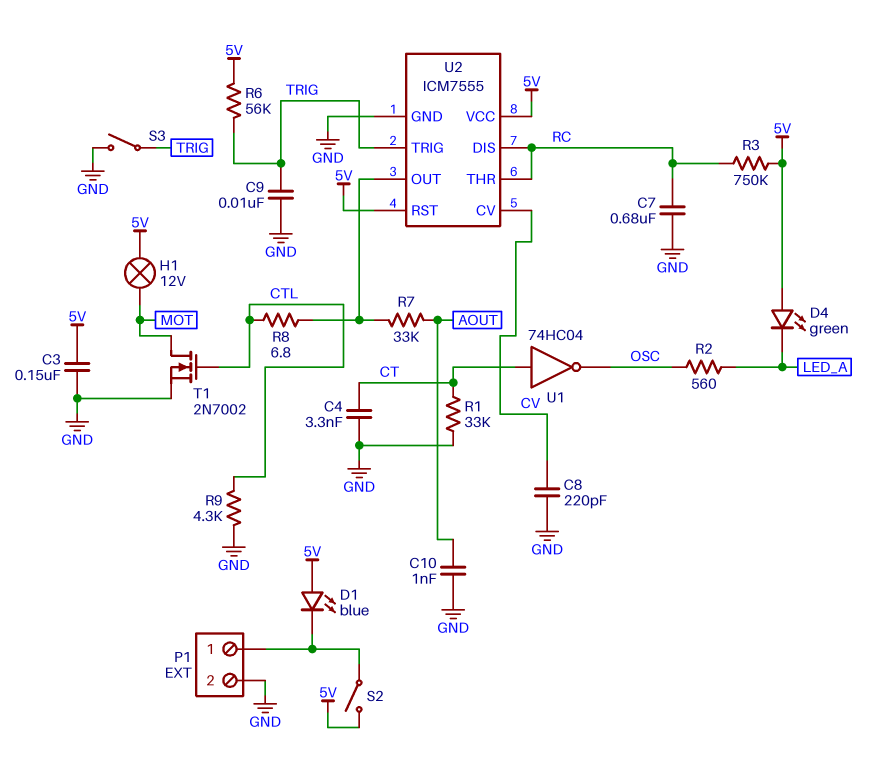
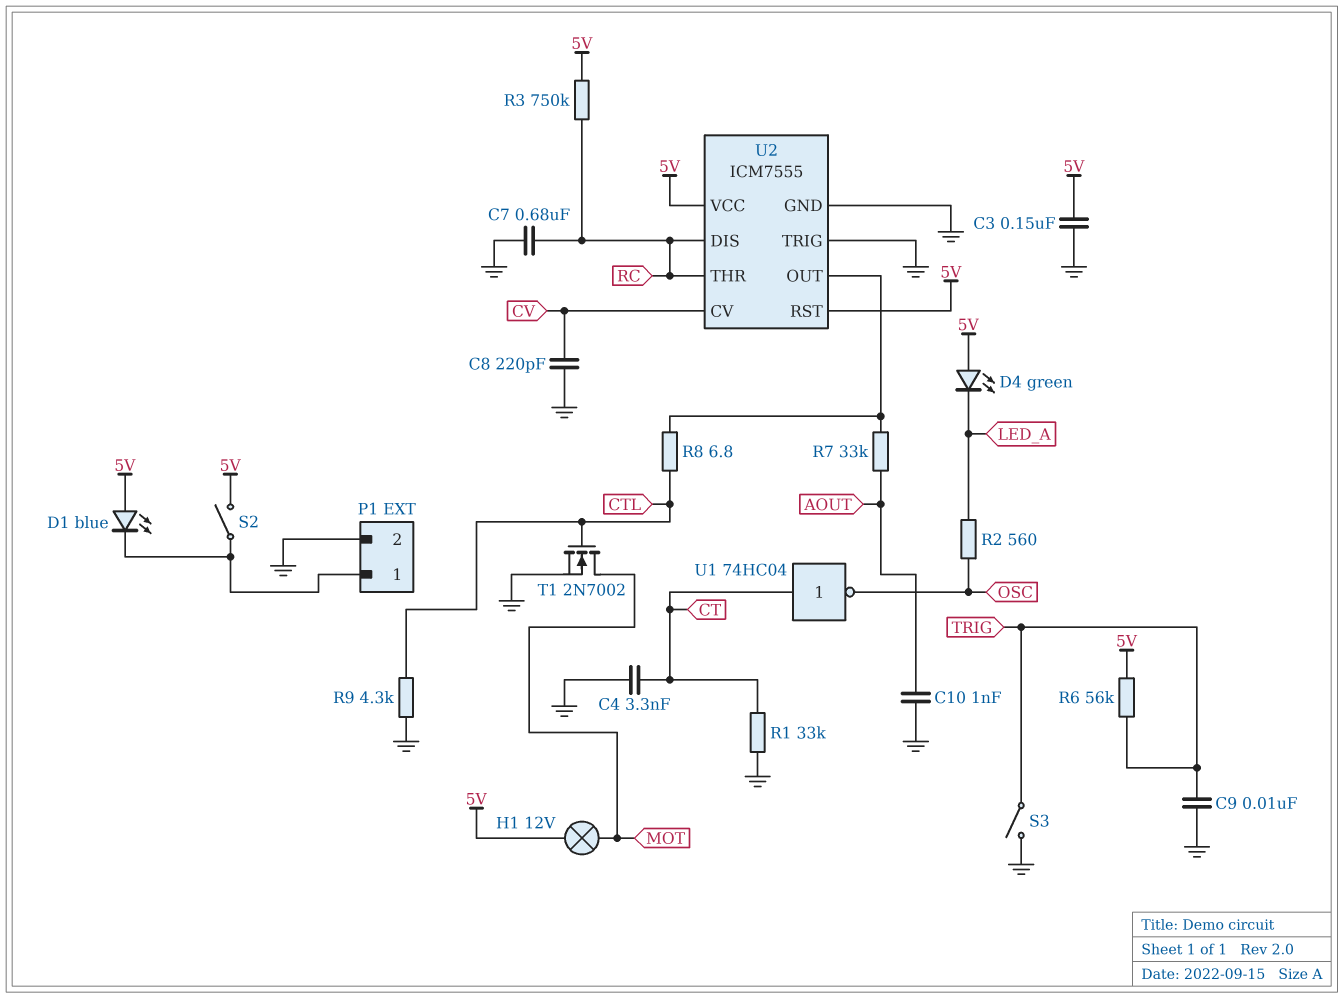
U2 pin TRIG: TRIG -> GND

